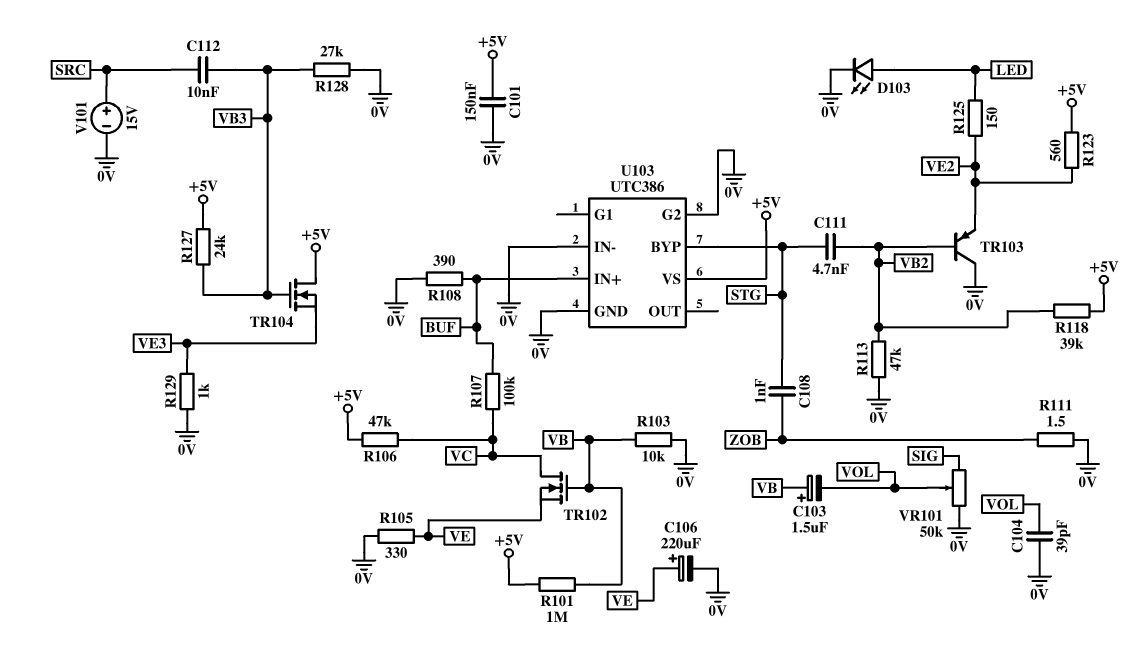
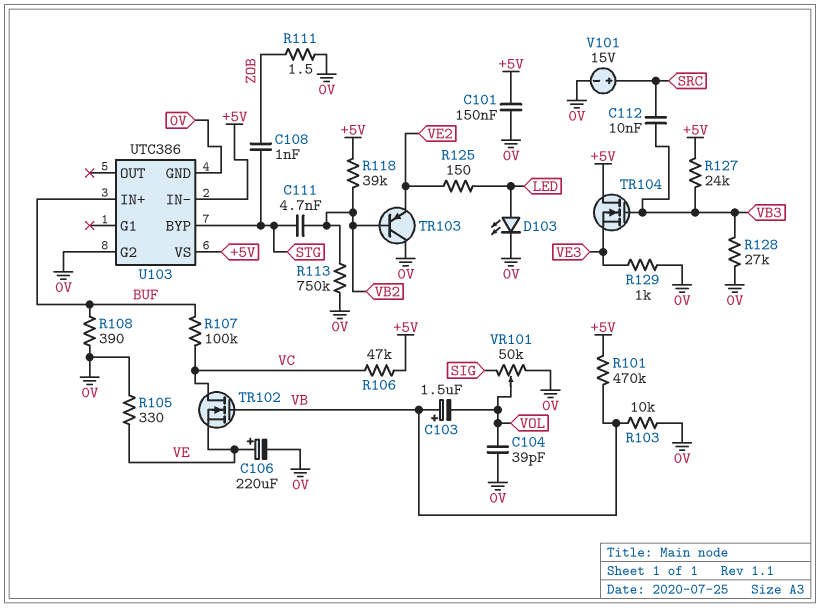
R101: 1M (+5V, VB) -> 470k (+5V, VB)
R113: 47k (0V, VB2) -> 750k (0V, VB2)
R123: 560 (+5V, VE2) -> none
U103 pin IN-: 0V -> +5V

